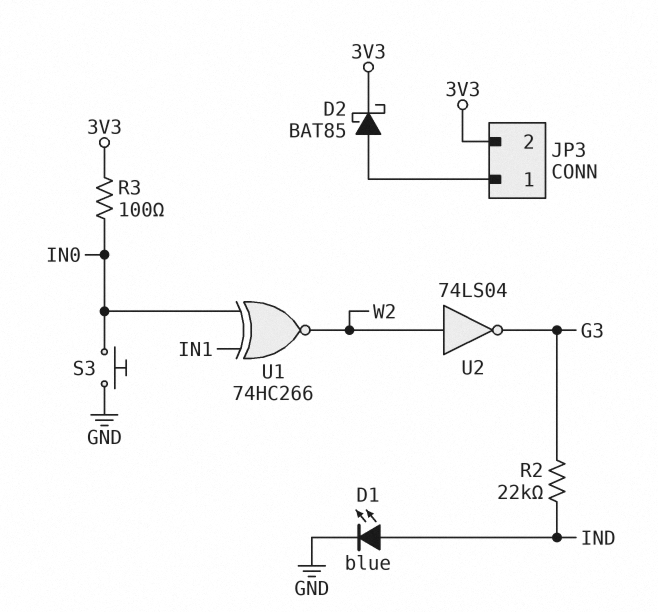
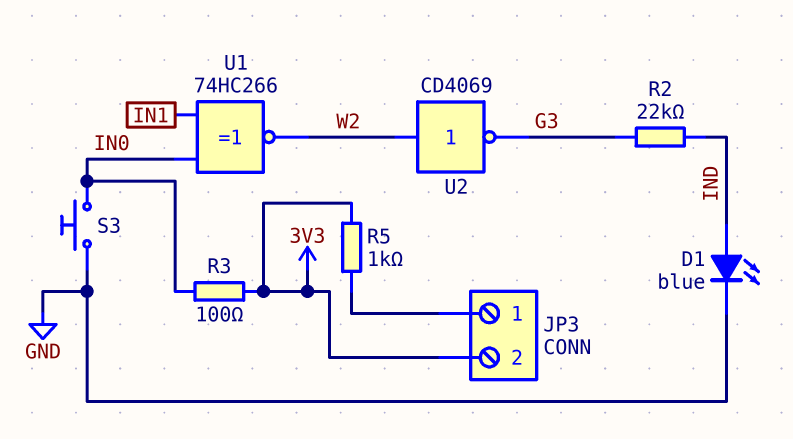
D2: schottky BAT85 (A JP3/1, K 3V3) -> none
R5: none -> 1k (3V3, JP3/1)
U2: NOT 74LS04 (in W2, out G3) -> NOT CD4069 (in W2, out G3)

